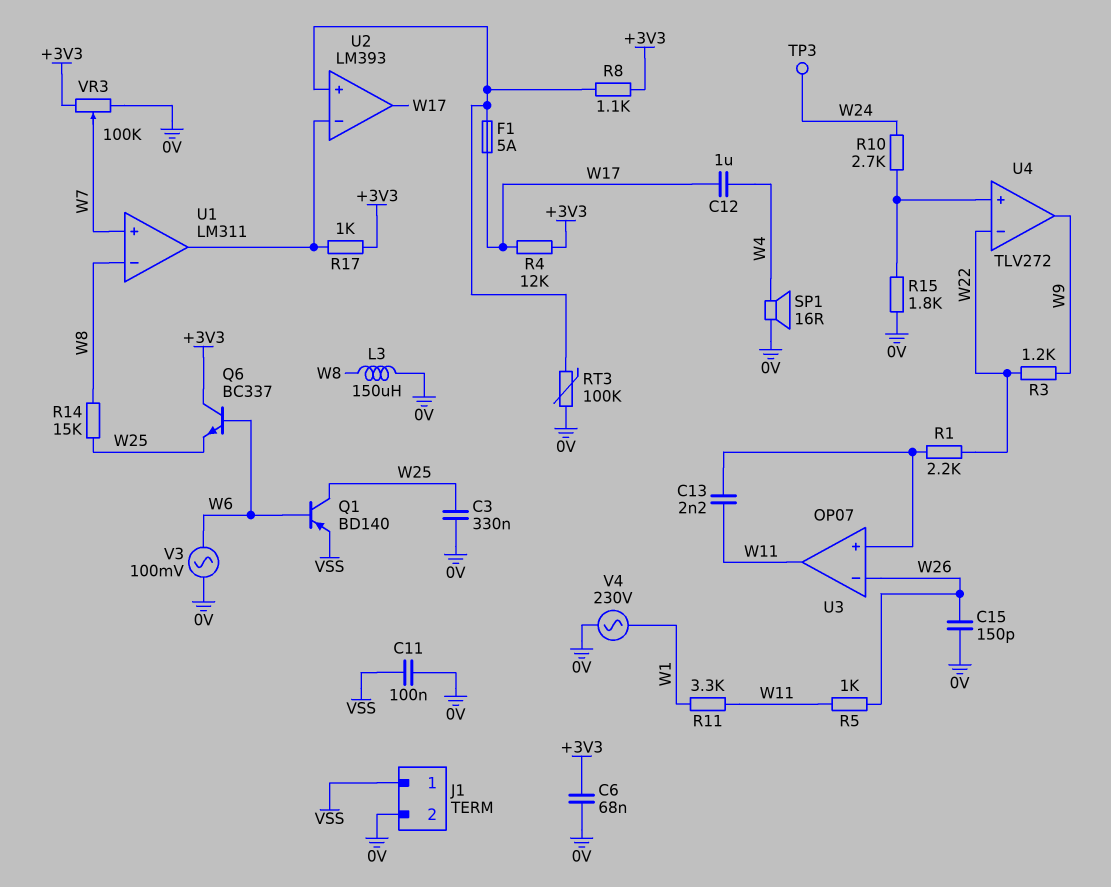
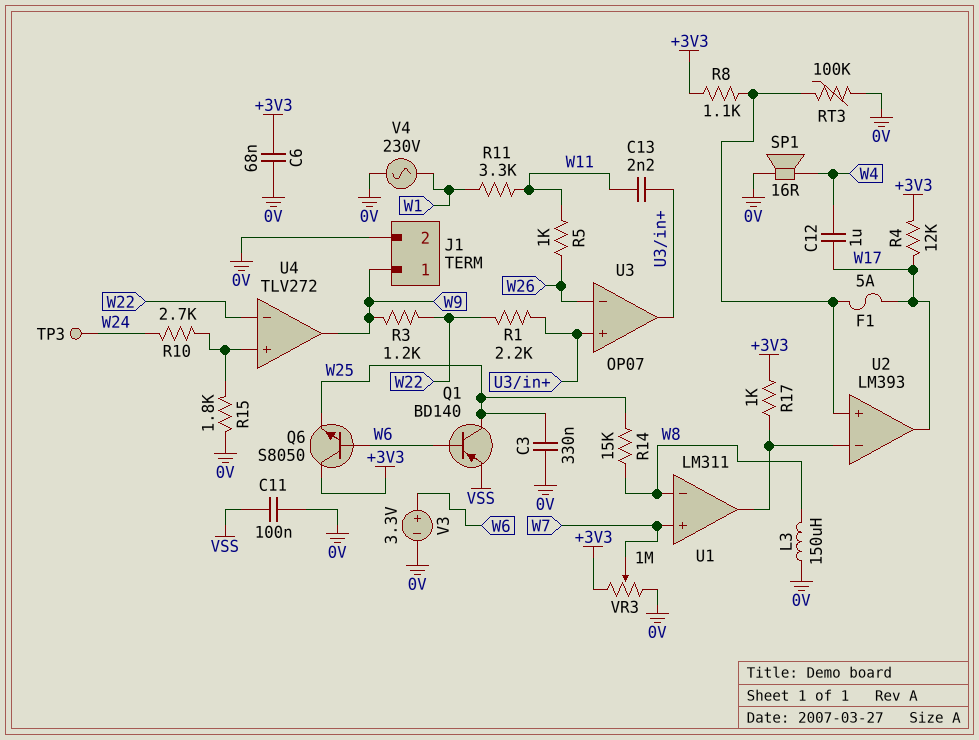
C15: 150pF (0V, W26) -> none
J1 pin 1: VSS -> W9
Q6: NPN BC337 (B W6, C +3V3, E W25) -> NPN S8050 (B W6, C +3V3, E W25)
U3 pin out: W11 -> U3/in+
V3: AC 100mV (0V, W6) -> 3.3V (plus W6, minus 0V)
VR3: 100k (+3V3, 0V, wiper W7) -> 1M (+3V3, 0V, wiper W7)

